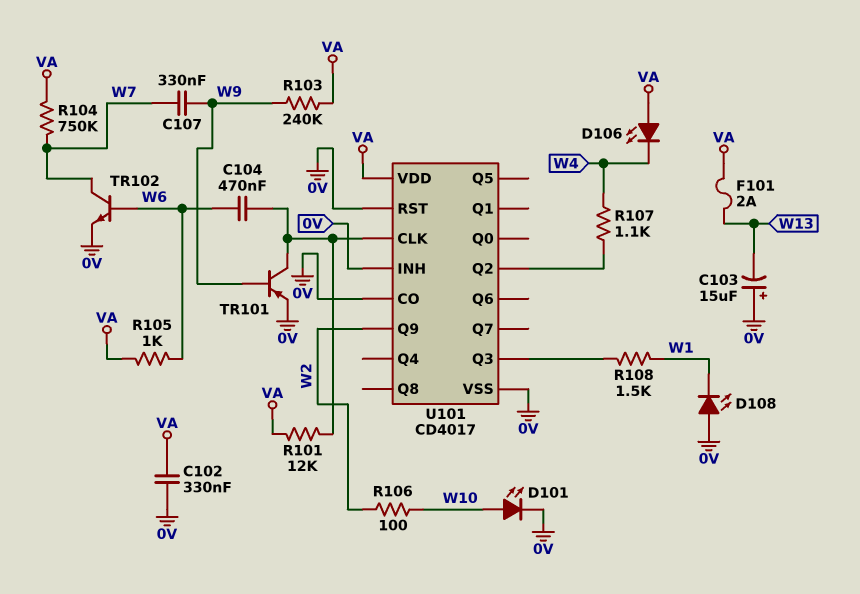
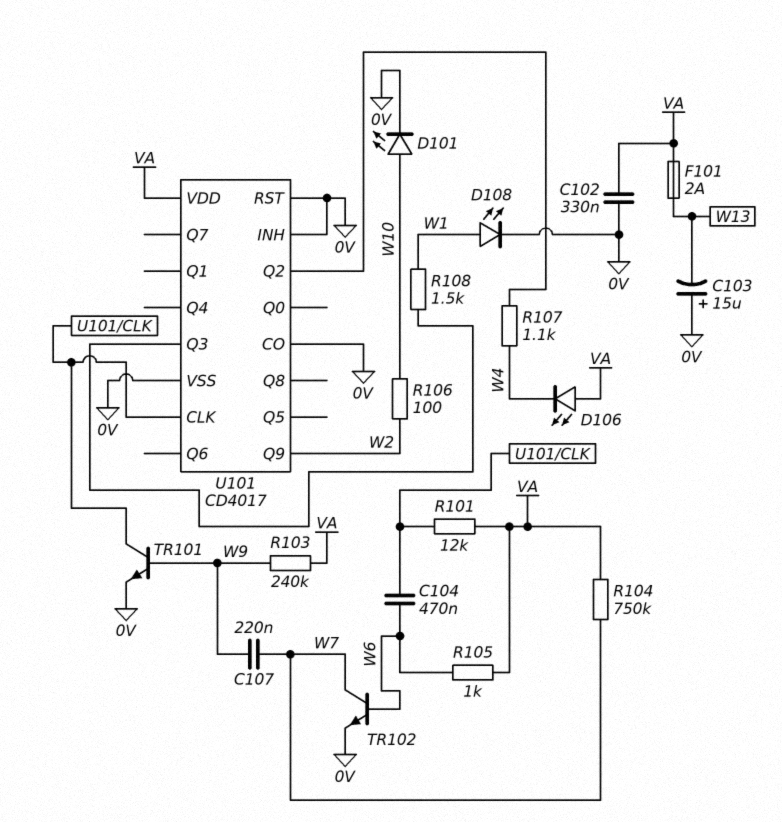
C107: 330nF (W7, W9) -> 220nF (W7, W9)
D108: LED (A 0V, K W1) -> LED (A W1, K 0V)
TR101: PNP (B W9, C U101/CLK, E 0V) -> NPN (B W9, C U101/CLK, E 0V)

